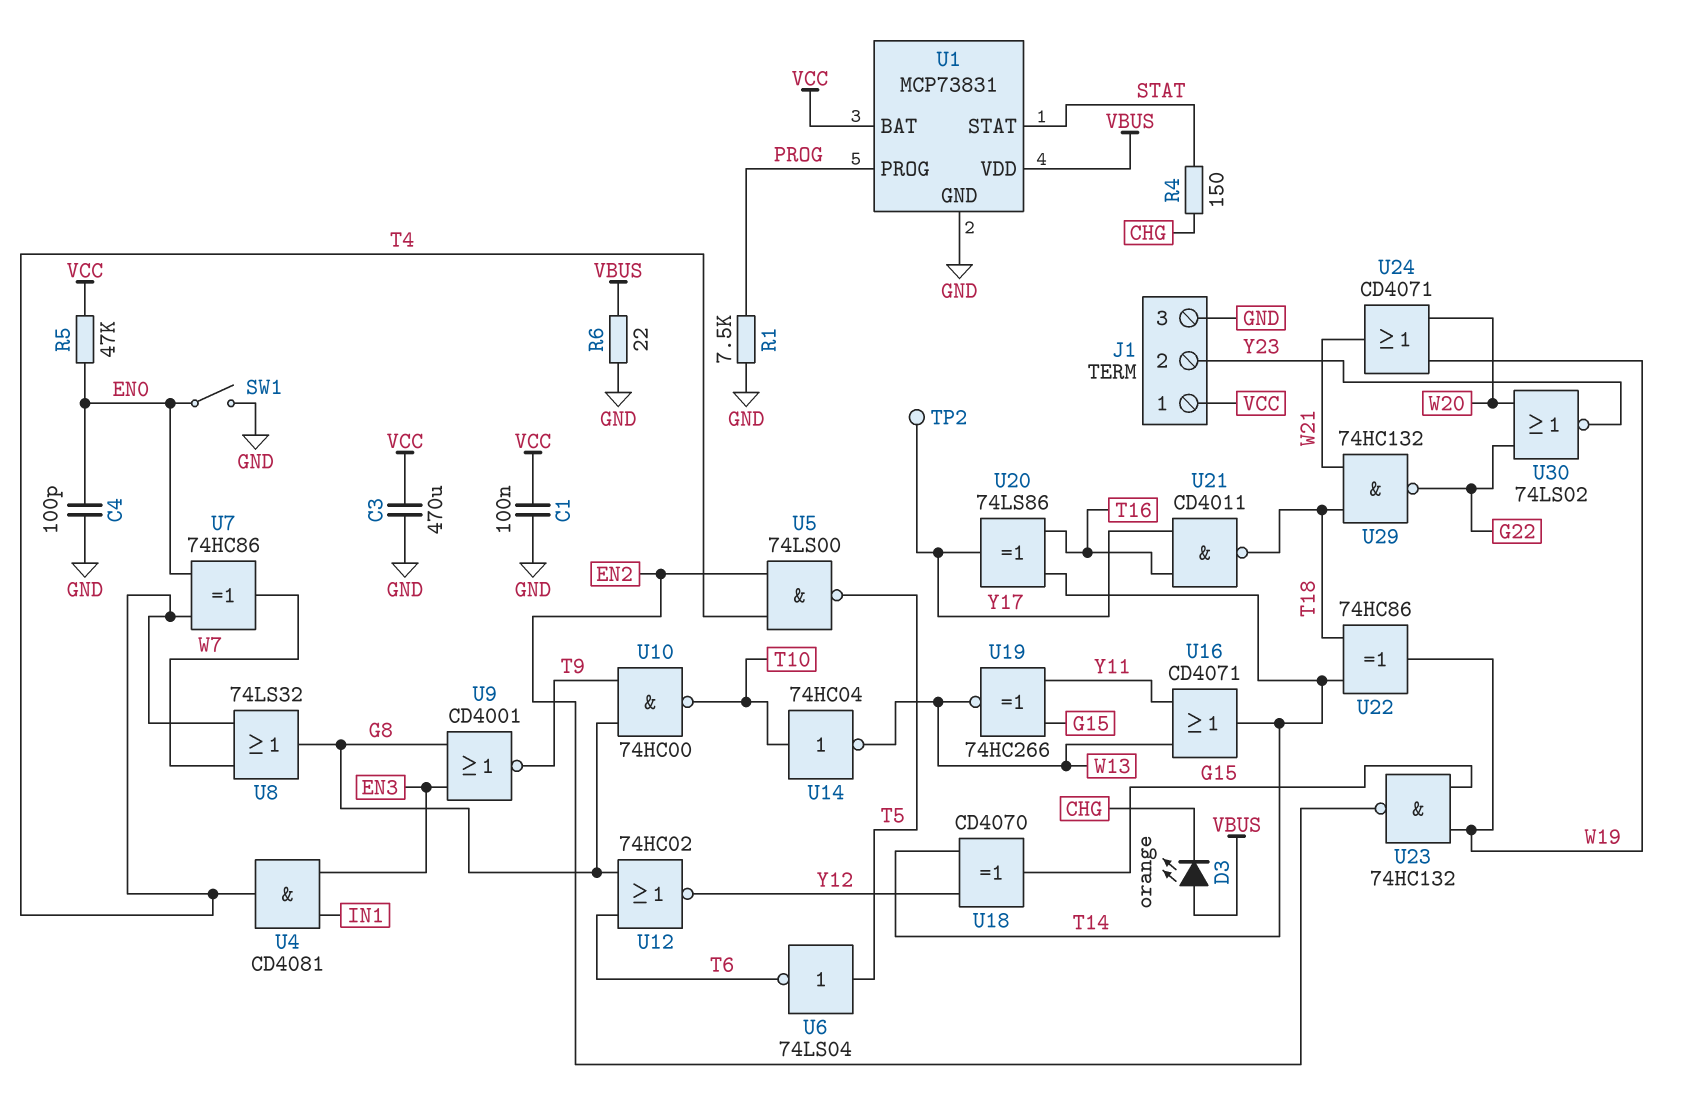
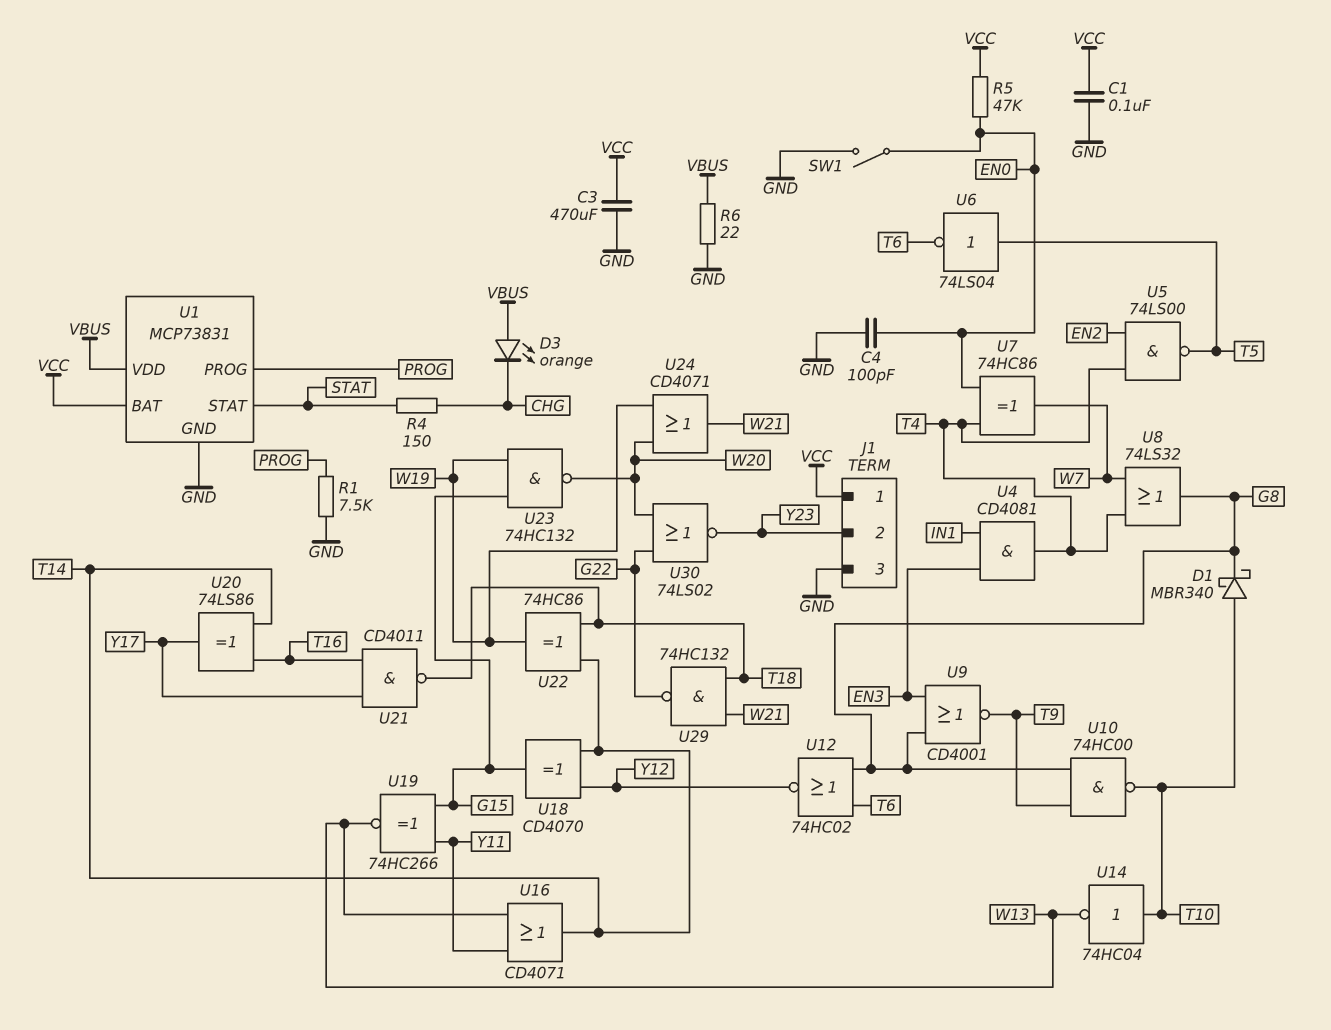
D1: none -> schottky MBR340 (A T10, K G8)
TP2: test point (Y17) -> none
U23: NAND 74HC132 (in G15, in W19, out EN2) -> NAND 74HC132 (in G15, in W19, out W20)

